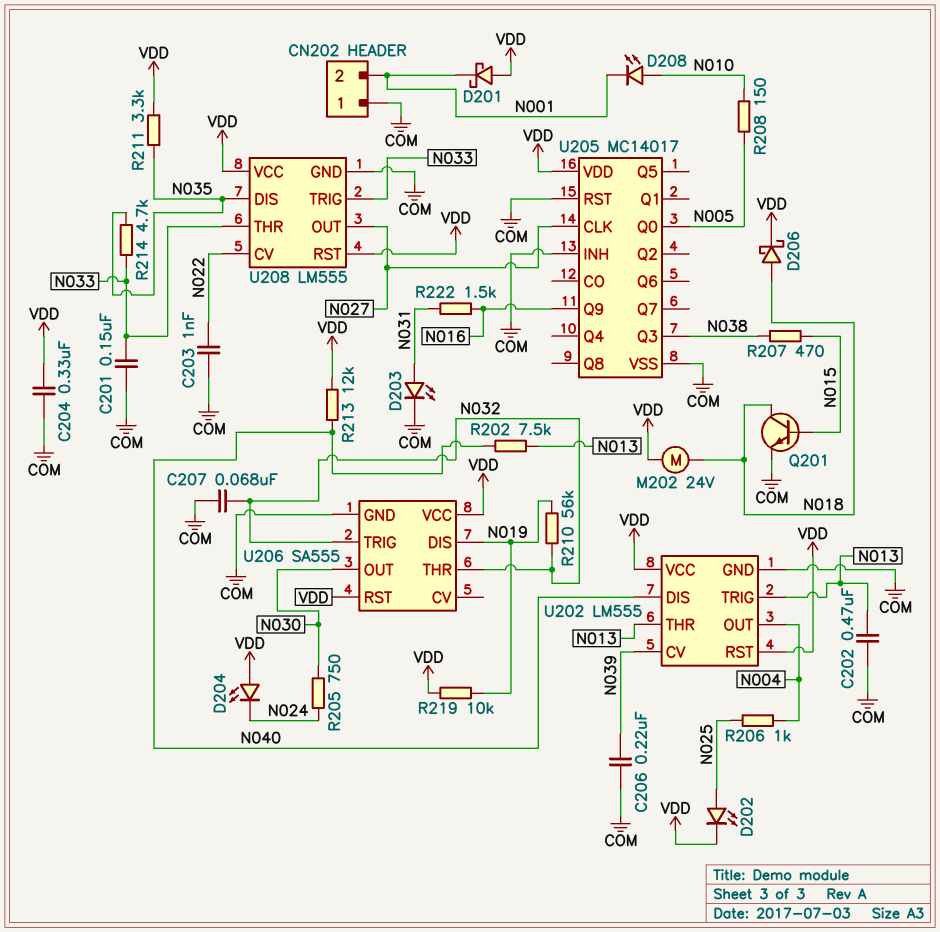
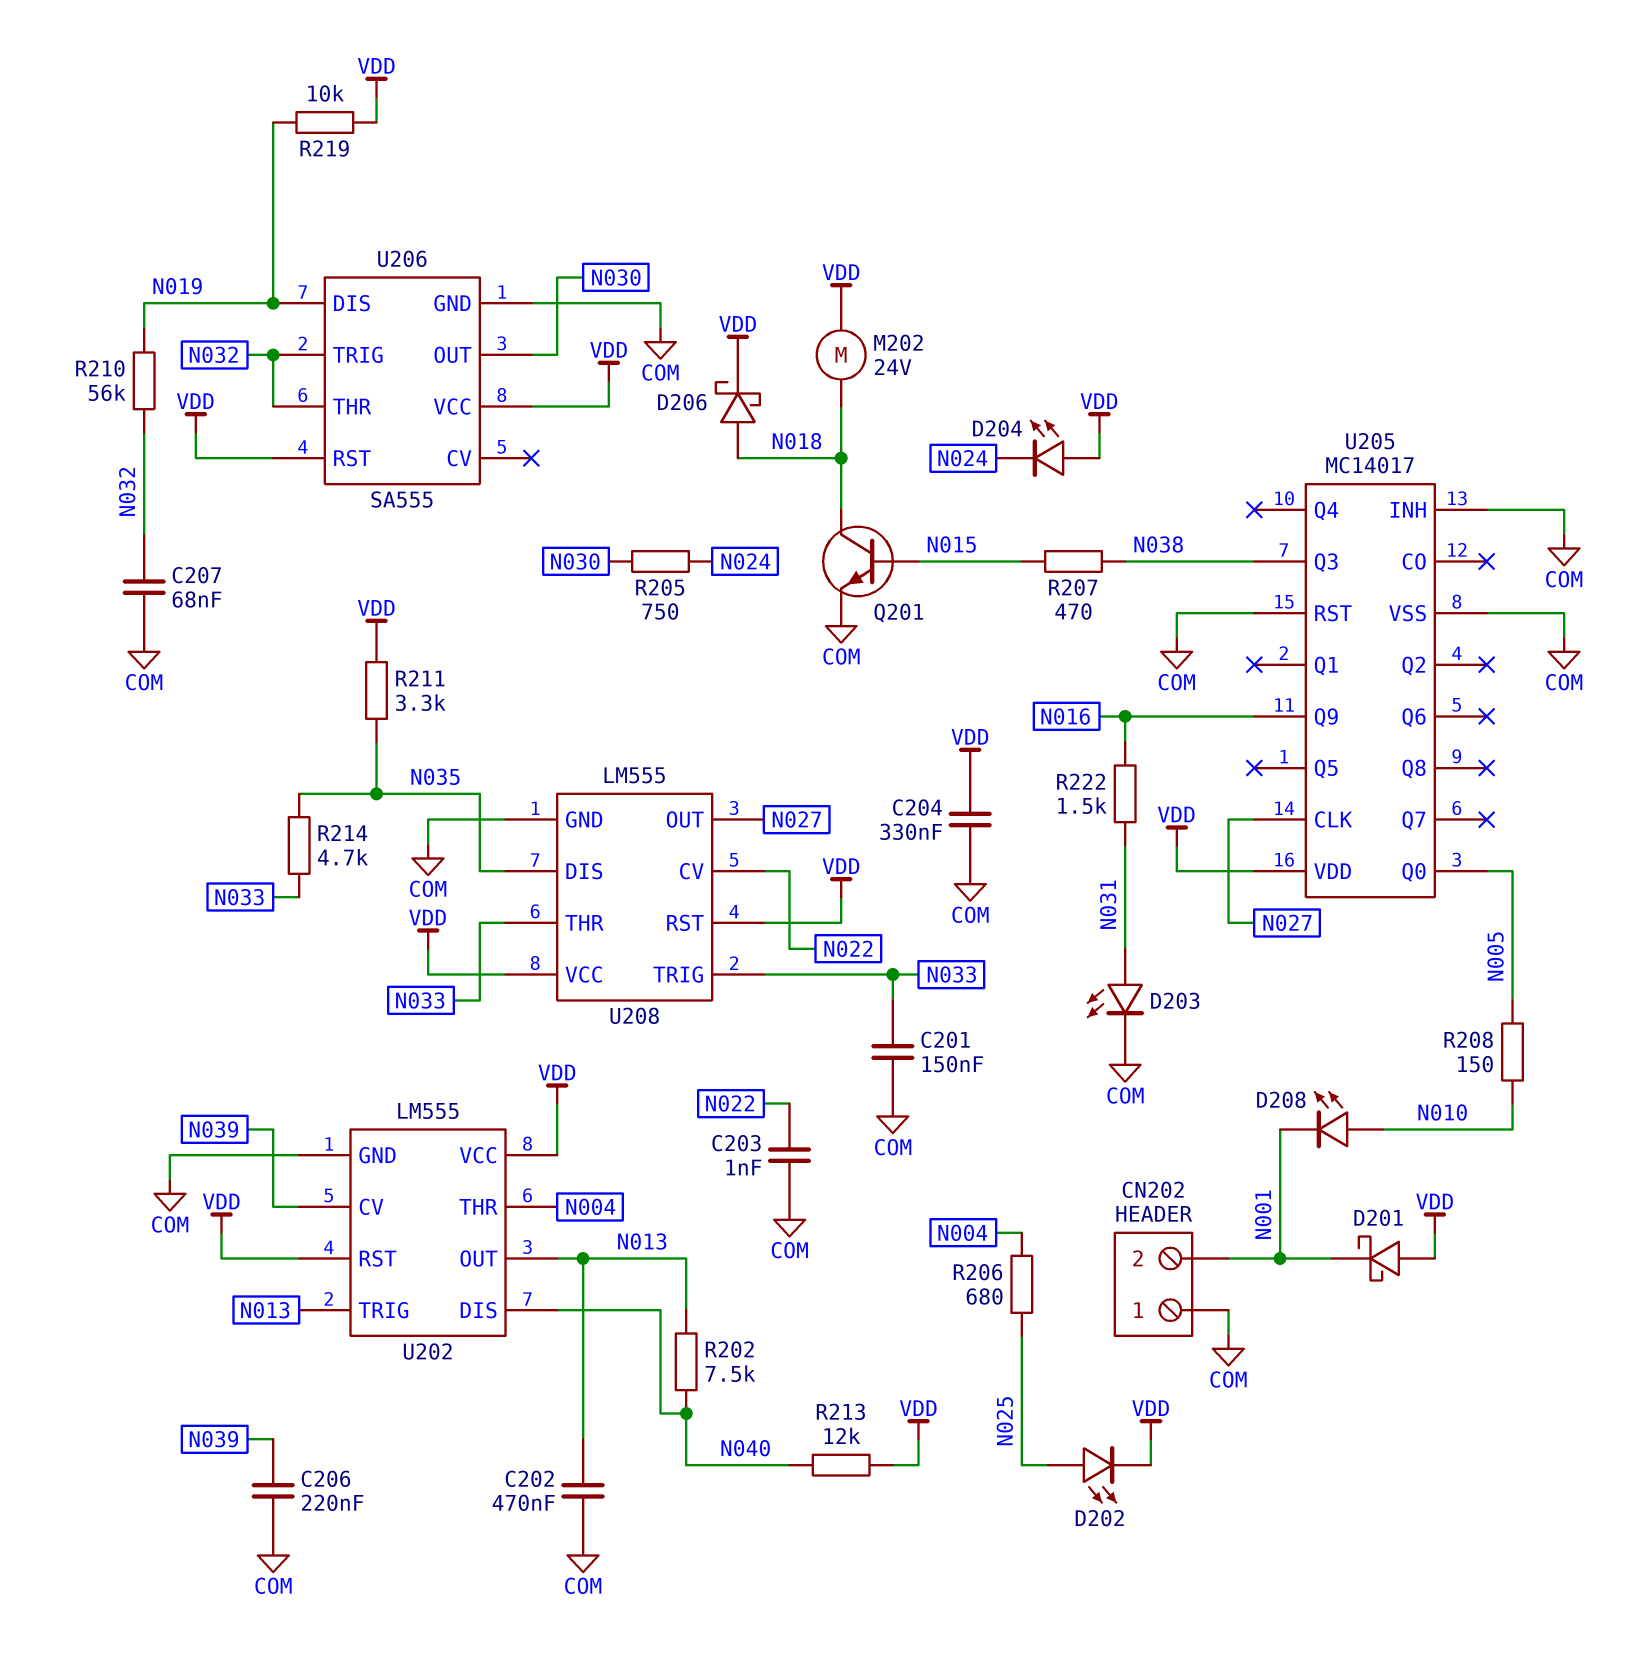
R206: 1k (N004, N025) -> 680 (N004, N025)
U202 pin OUT: N004 -> N013
U202 pin THR: N013 -> N004

